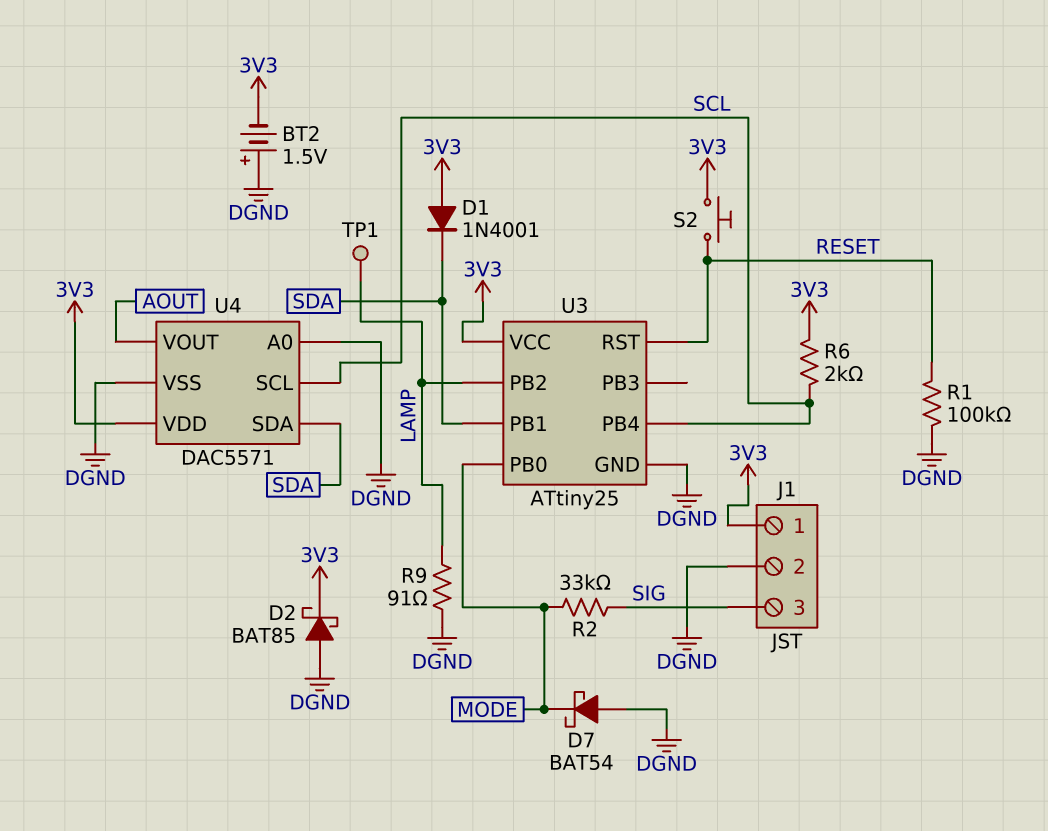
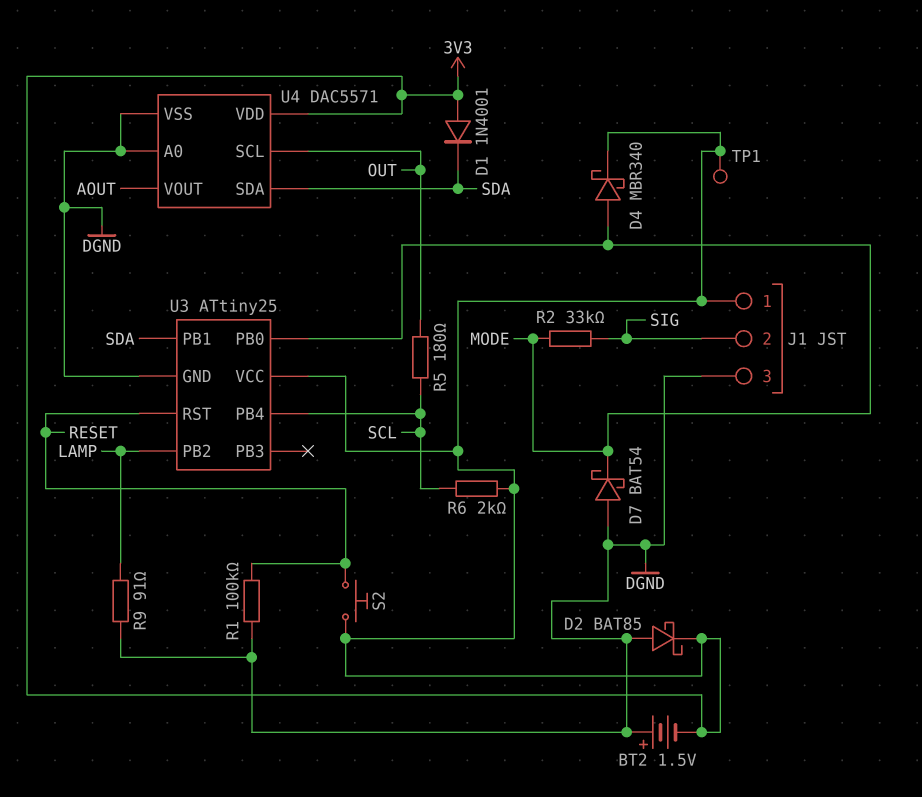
D4: none -> schottky MBR340 (A MODE, K 3V3)
J1 pin 2: DGND -> SIG
J1 pin 3: SIG -> DGND
R5: none -> 180 (OUT, SCL)
TP1: test point (LAMP) -> test point (3V3)
U4 pin SCL: SCL -> OUT

